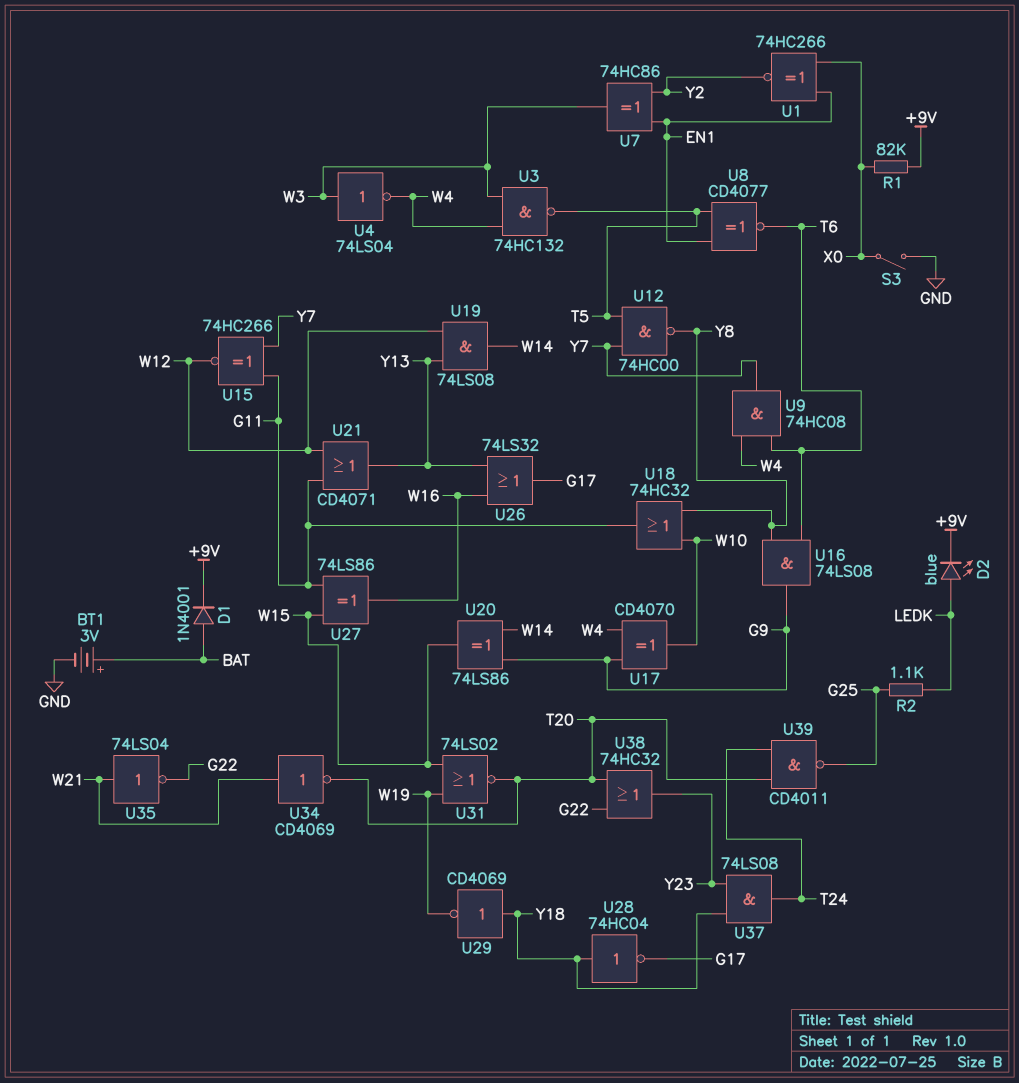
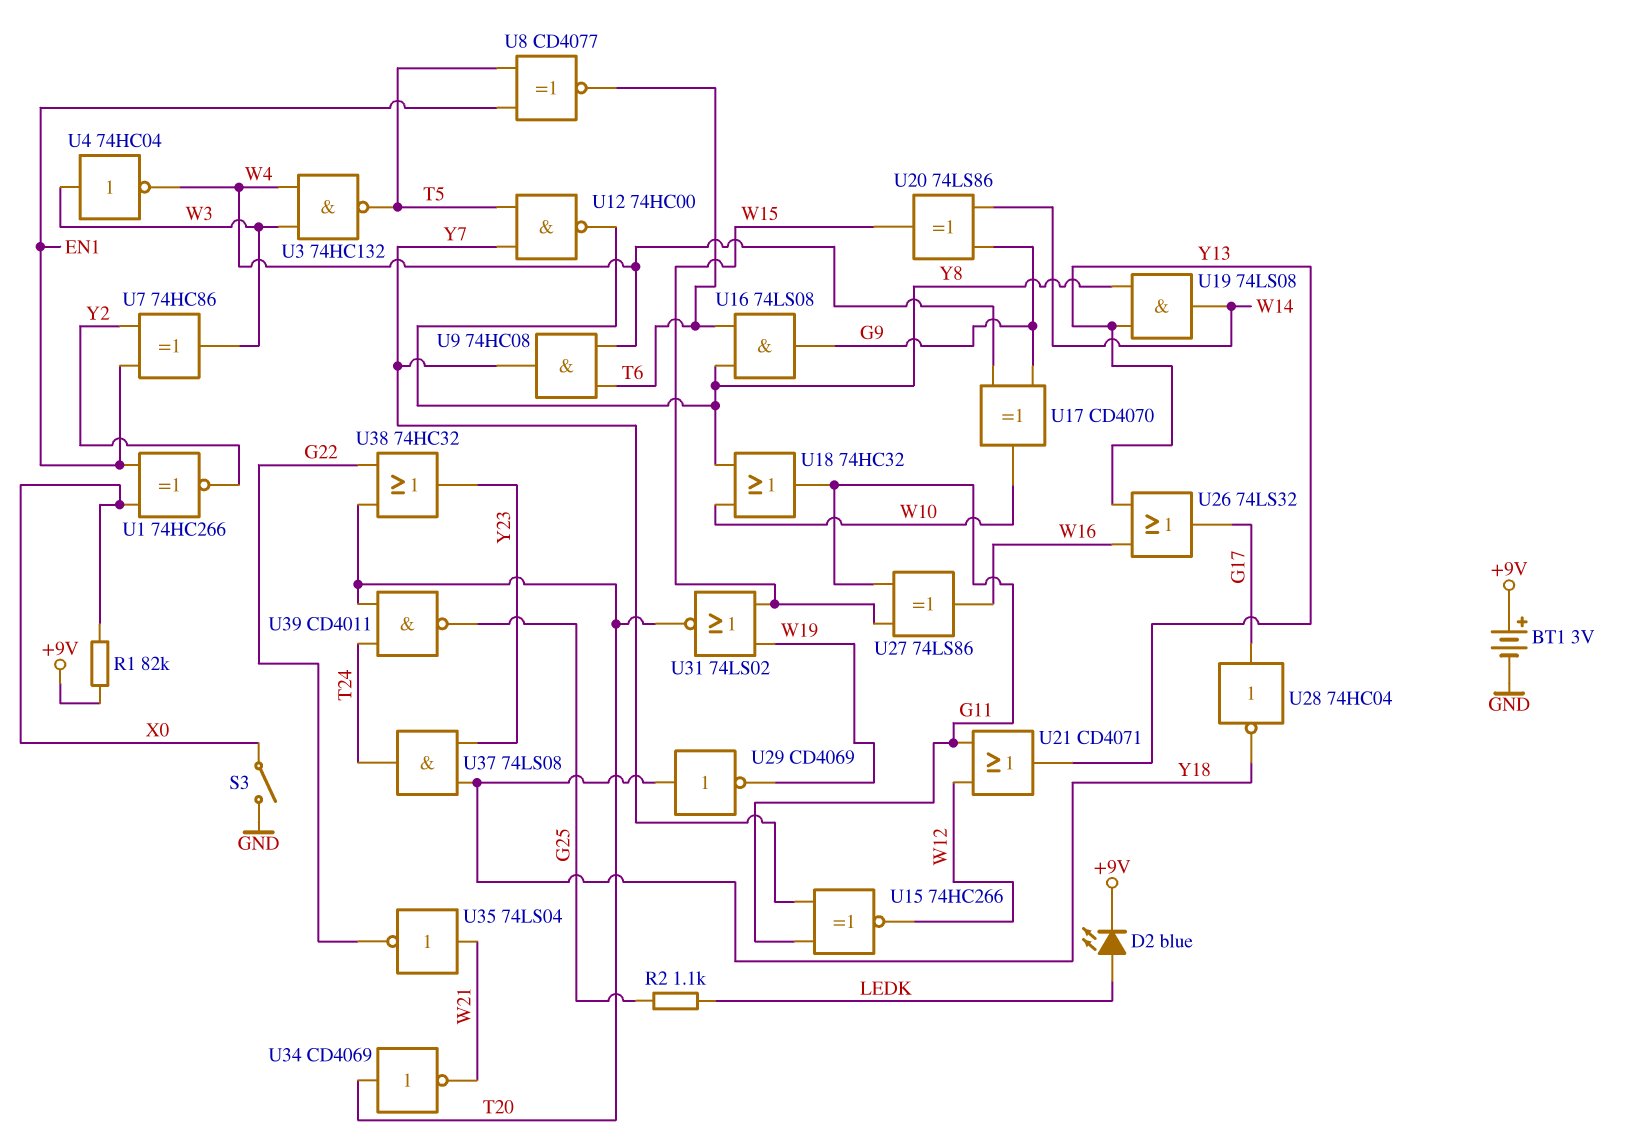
BT1: 3V (plus BAT, minus GND) -> 3V (plus +9V, minus GND)
D1: diode 1N4001 (A BAT, K +9V) -> none
U4: NOT 74LS04 (in W3, out W4) -> NOT 74HC04 (in W3, out W4)
U19: AND 74LS08 (in W12, in Y13, out W14) -> AND 74LS08 (in Y8, in Y13, out W14)
U28: NOT 74HC04 (in Y18, out G17) -> NOT 74HC04 (in G17, out Y18)
U34: NOT CD4069 (in W21, out T20) -> NOT CD4069 (in T20, out W21)

